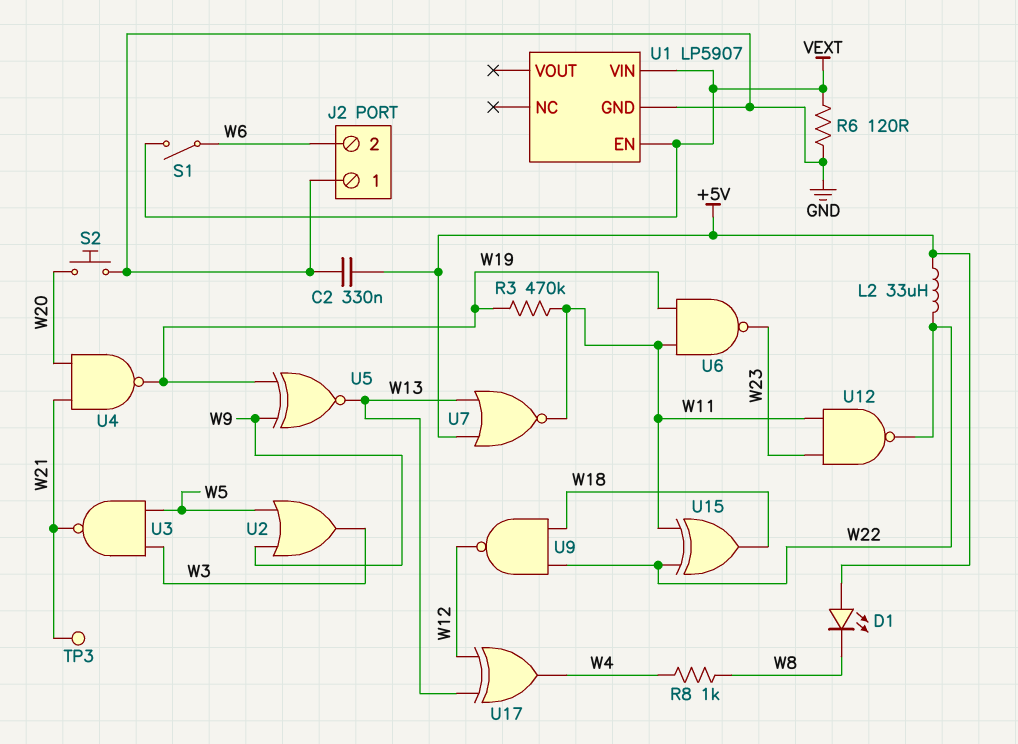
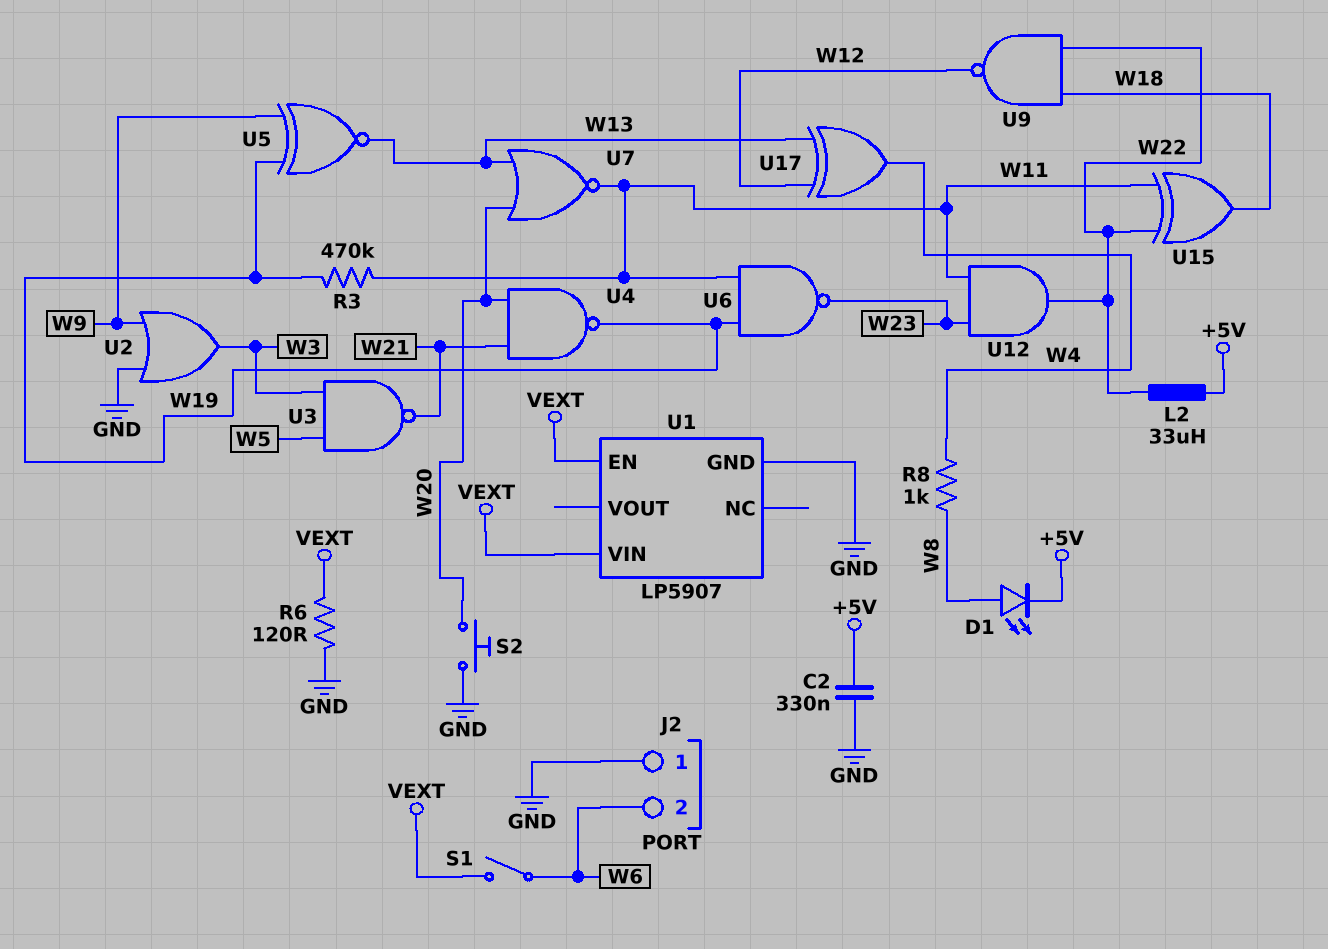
D1: LED (A +5V, K W8) -> LED (A W8, K +5V)
TP3: test point (W21) -> none
U2: OR (in W5, in W9, out W3) -> OR (in GND, in W9, out W3)
U7: NOR (in +5V, in W13, out W11) -> NOR (in W13, in W20, out W11)
U12: NAND (in W11, in W23, out W22) -> AND (in W11, in W23, out W22)

